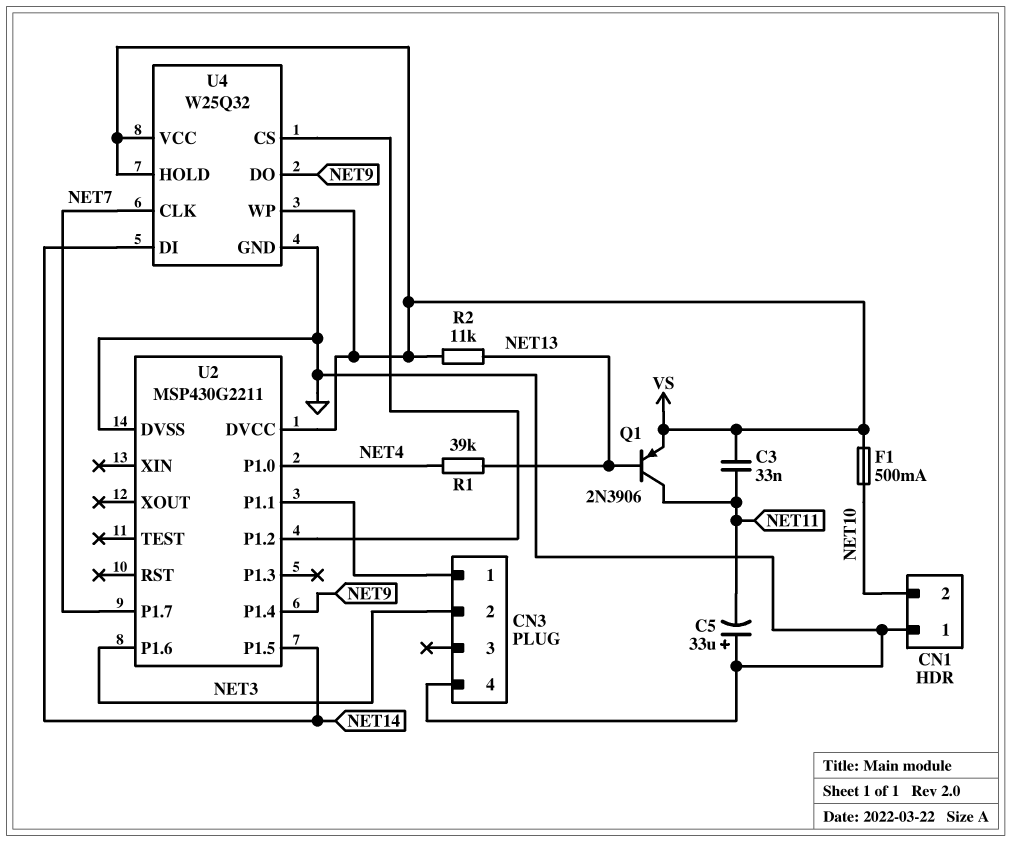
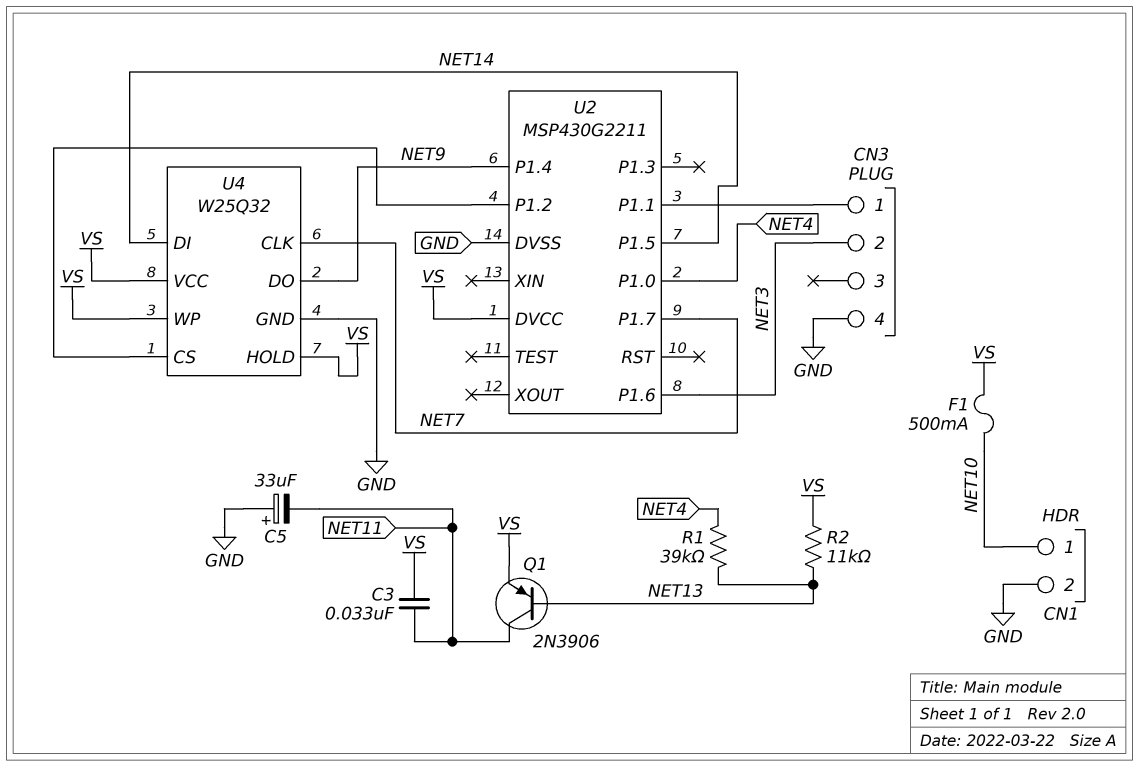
CN1 pin 1: GND -> NET10
CN1 pin 2: NET10 -> GND

